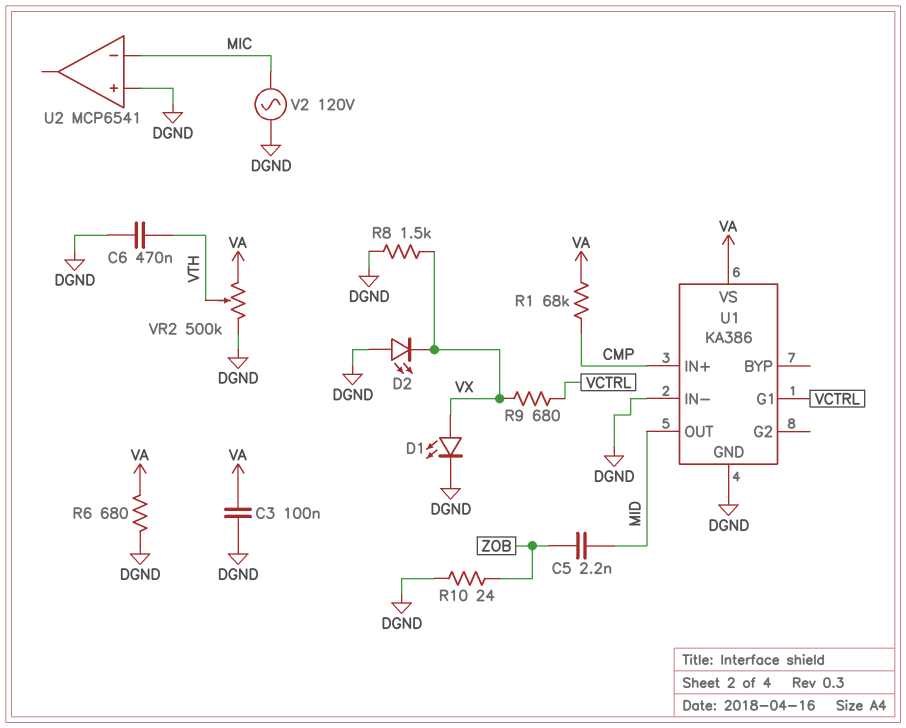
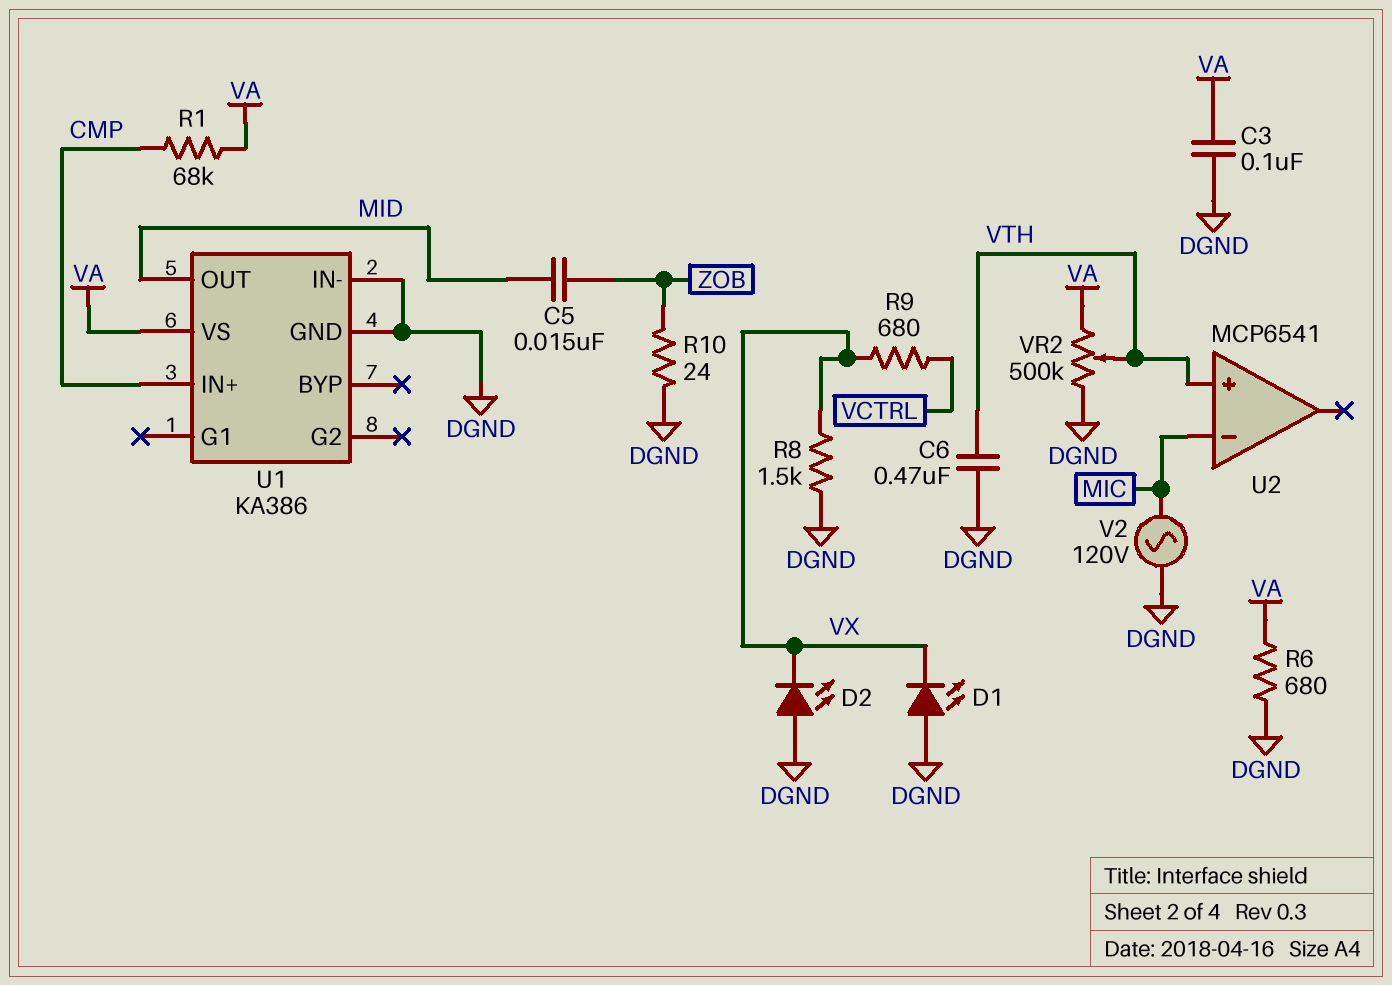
C5: 2.2nF (MID, ZOB) -> 15nF (MID, ZOB)
D1: LED (A VX, K DGND) -> LED (A DGND, K VX)
U1 pin G1: VCTRL -> none
U2 pin in+: DGND -> VTH

